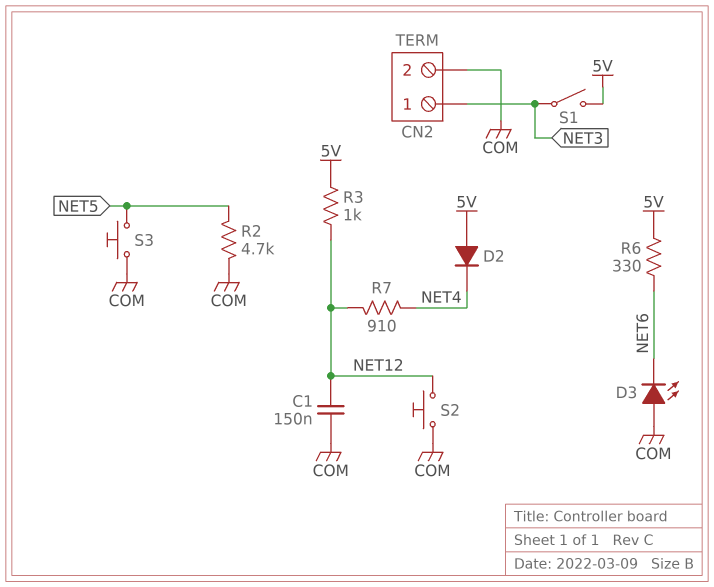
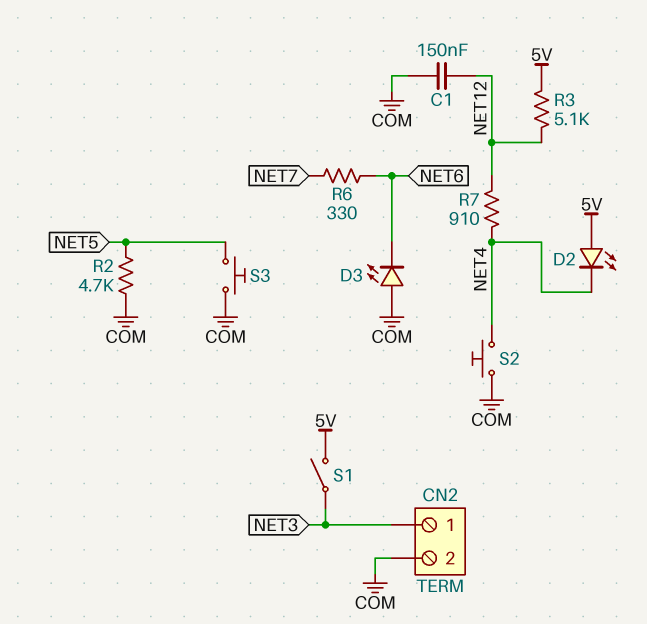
D2: diode (A 5V, K NET4) -> LED (A 5V, K NET4)
R3: 1k (5V, NET12) -> 5.1k (5V, NET12)
R6: 330 (5V, NET6) -> 330 (NET6, NET7)
S2: button (COM, NET12) -> button (COM, NET4)

